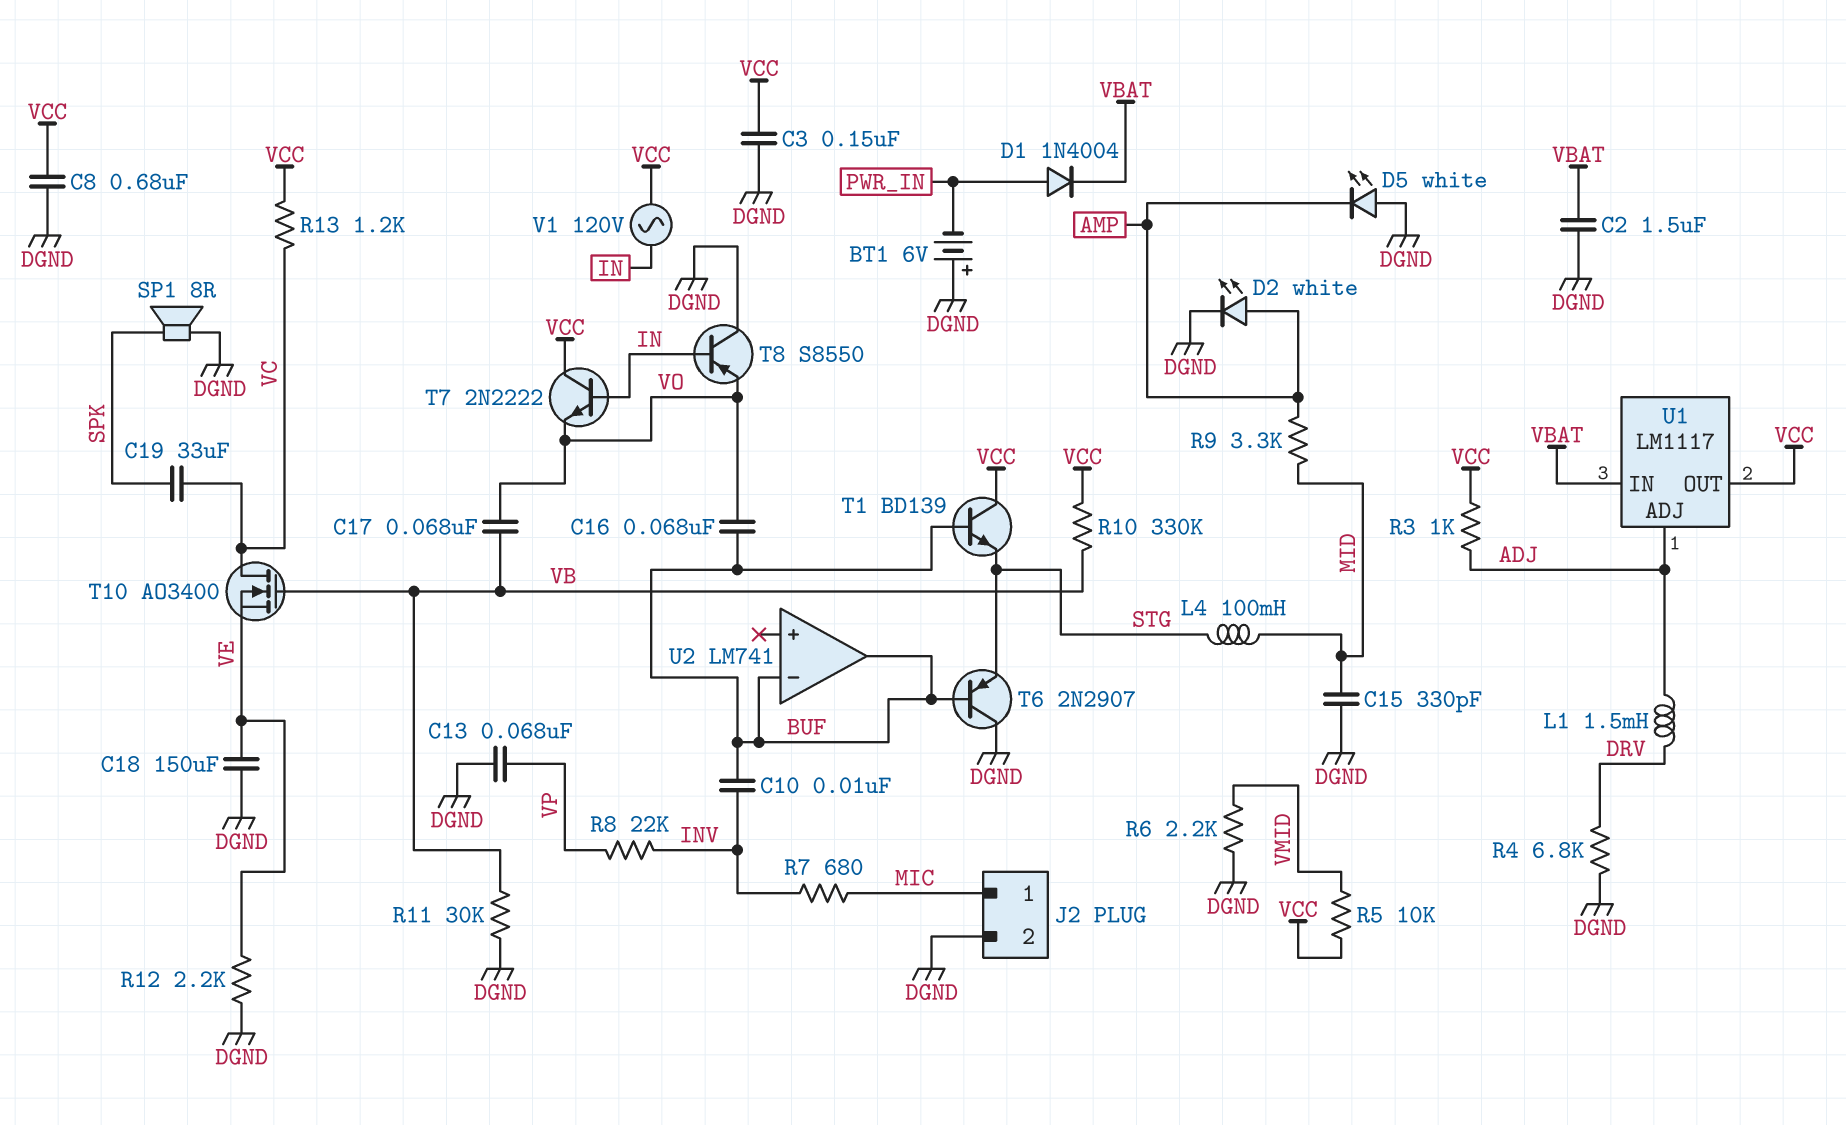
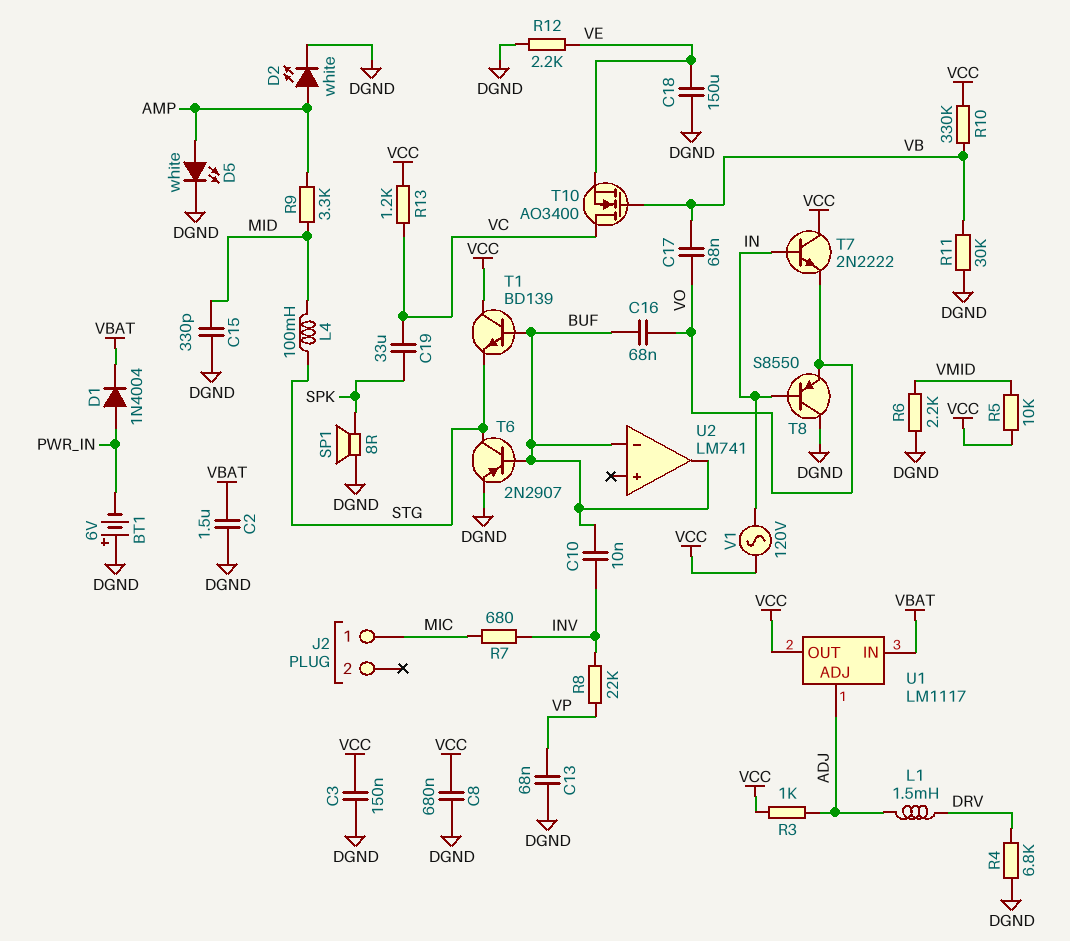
D5: LED white (A DGND, K AMP) -> LED white (A AMP, K DGND)
J2 pin 2: DGND -> none
T6: PNP 2N2907 (B BUF, C DGND, E STG) -> PNP 2N2907 (B BUF, C STG, E DGND)

